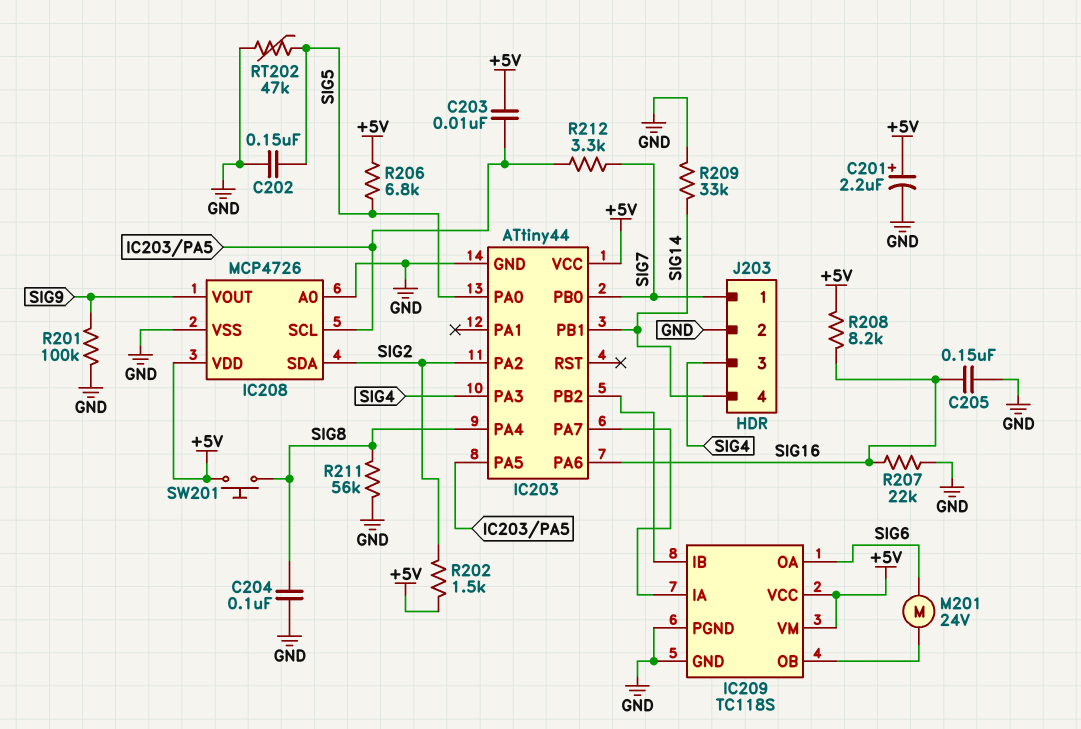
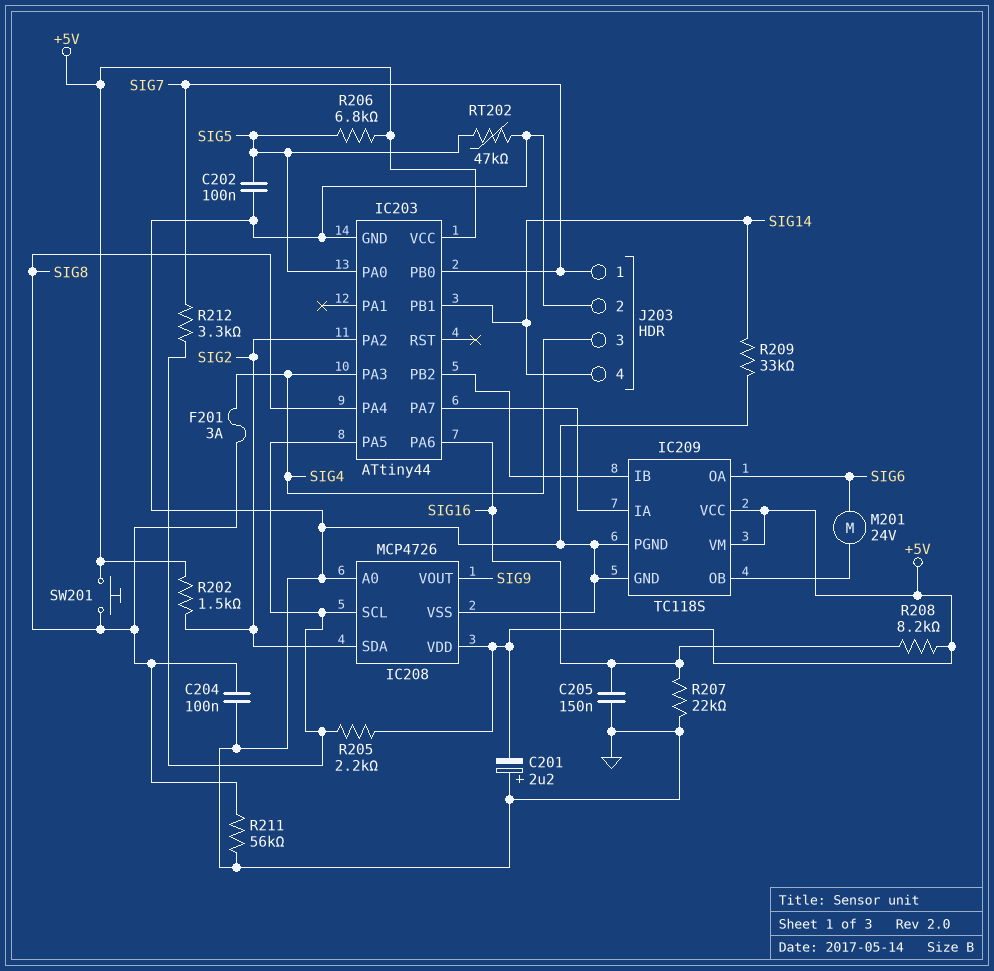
C201: 2.2uF (plus +5V, minus GND) -> 2.2uF (plus GND, minus +5V)
C202: 150nF (GND, SIG5) -> 100nF (GND, SIG5)
C203: 10nF (+5V, IC203/PA5) -> none
F201: none -> 3A (SIG4, SIG8)
R201: 100k (GND, SIG9) -> none
R205: none -> 2.2k (+5V, IC203/PA5)

